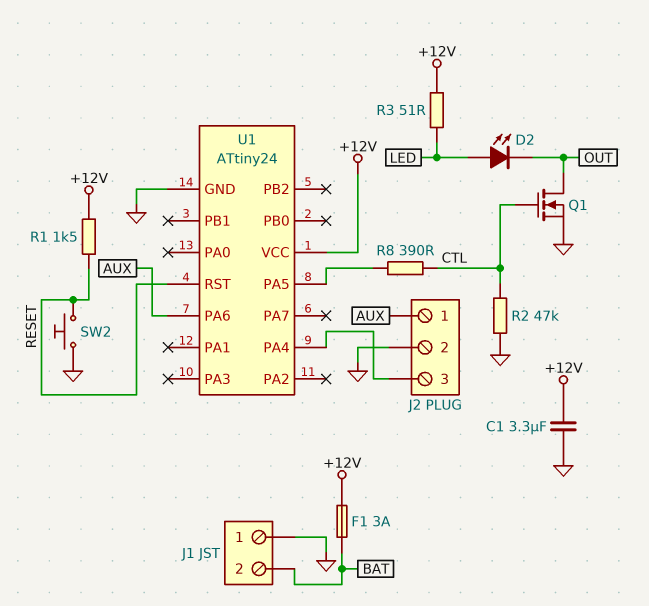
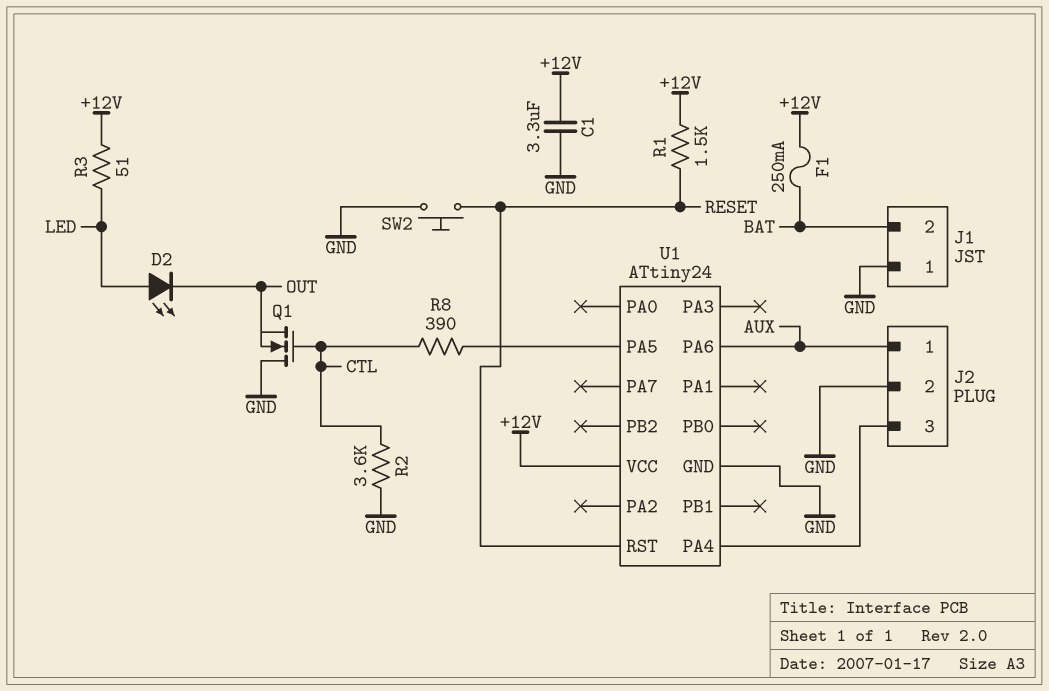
F1: 3A (+12V, BAT) -> 250mA (+12V, BAT)
Q1: NMOS (G CTL, D OUT, S GND) -> NMOS (G CTL, D GND, S OUT)
R2: 47k (CTL, GND) -> 3.6k (CTL, GND)

